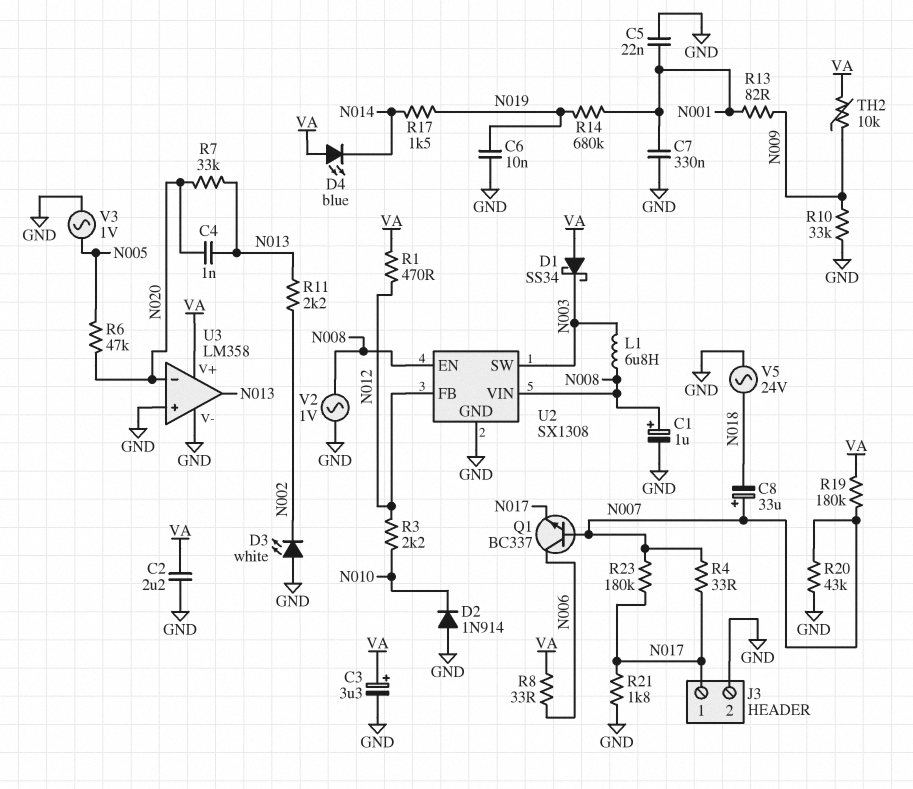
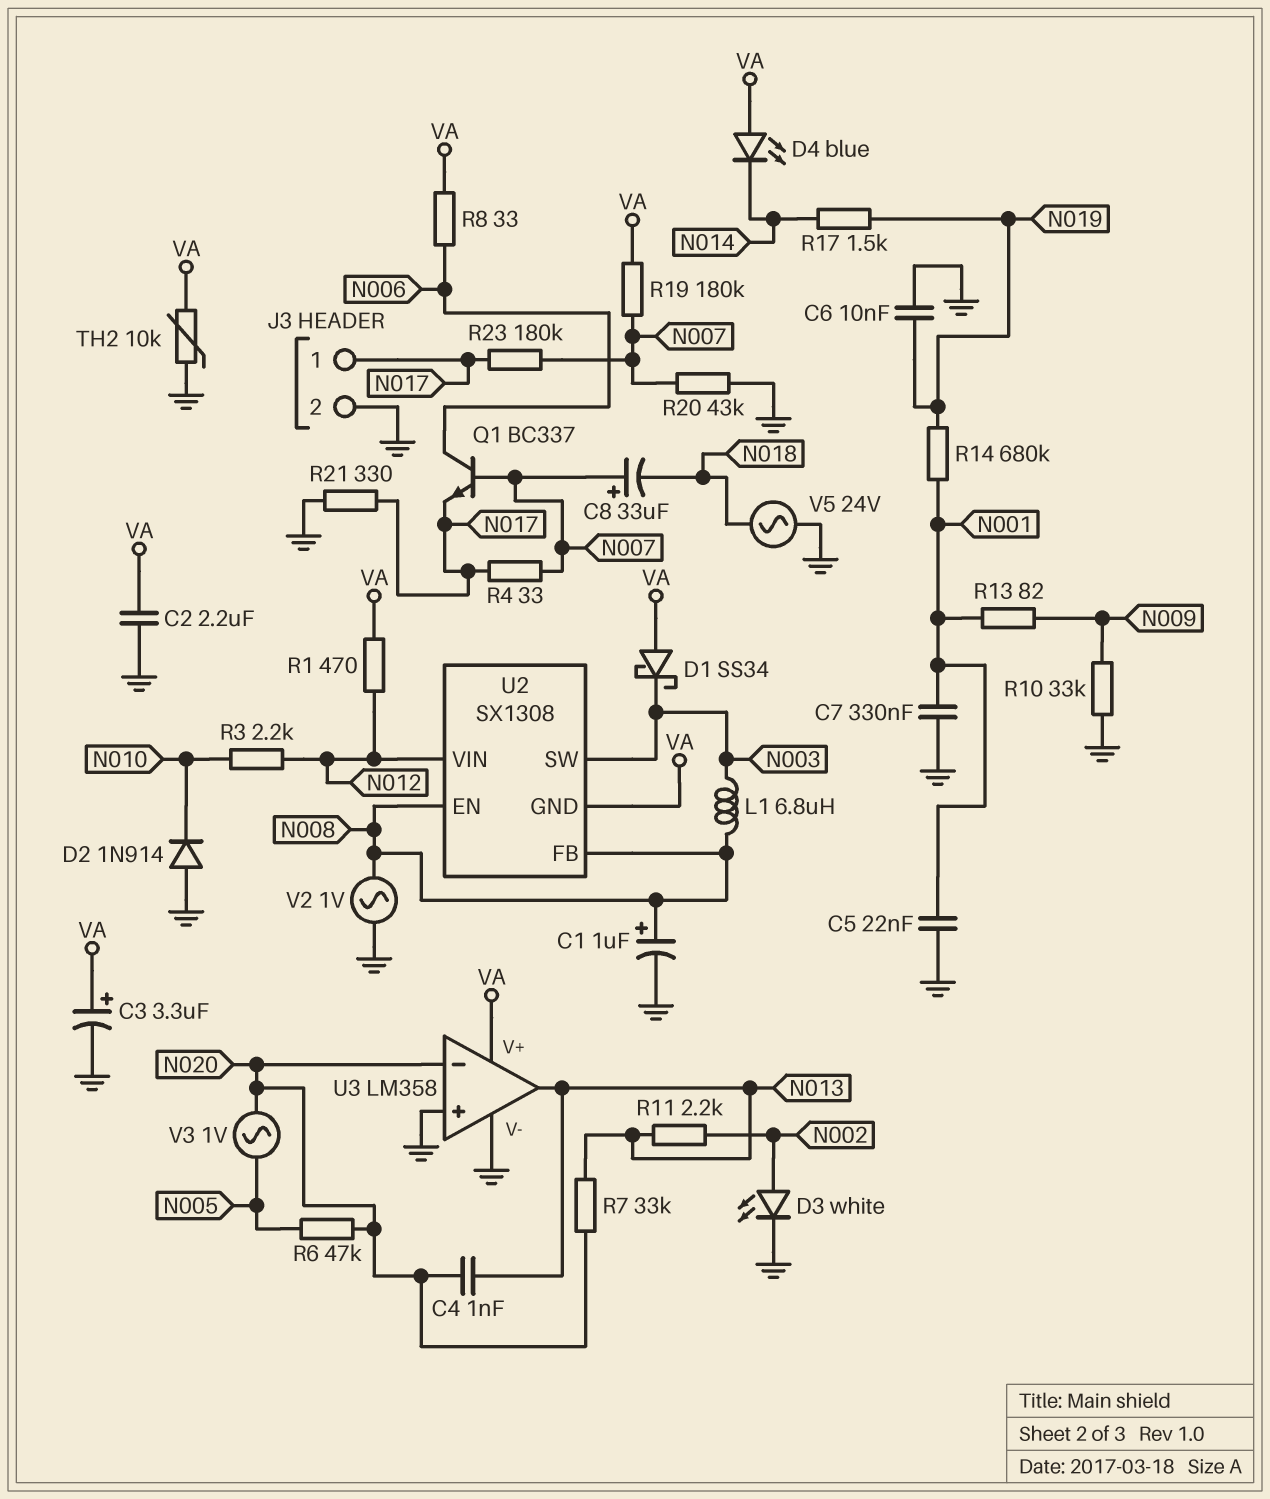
D3: LED white (A GND, K N002) -> LED white (A N002, K GND)
R21: 1.8k (GND, N017) -> 330 (GND, N017)
TH2: 10k (N009, VA) -> 10k (GND, VA)
U2 pin FB: N012 -> N008
U2 pin GND: GND -> VA
U2 pin VIN: N008 -> N012
V3: AC 1V (GND, N005) -> AC 1V (N005, N020)

